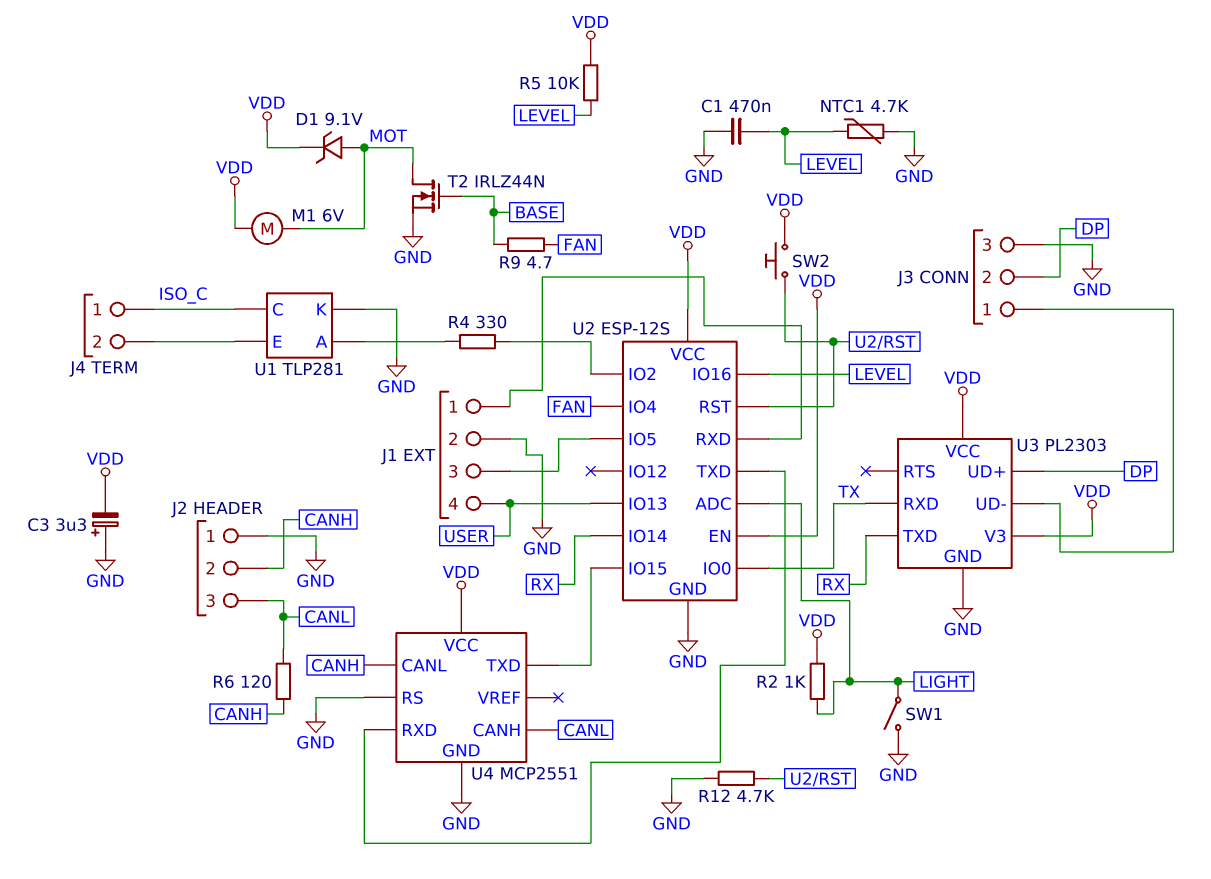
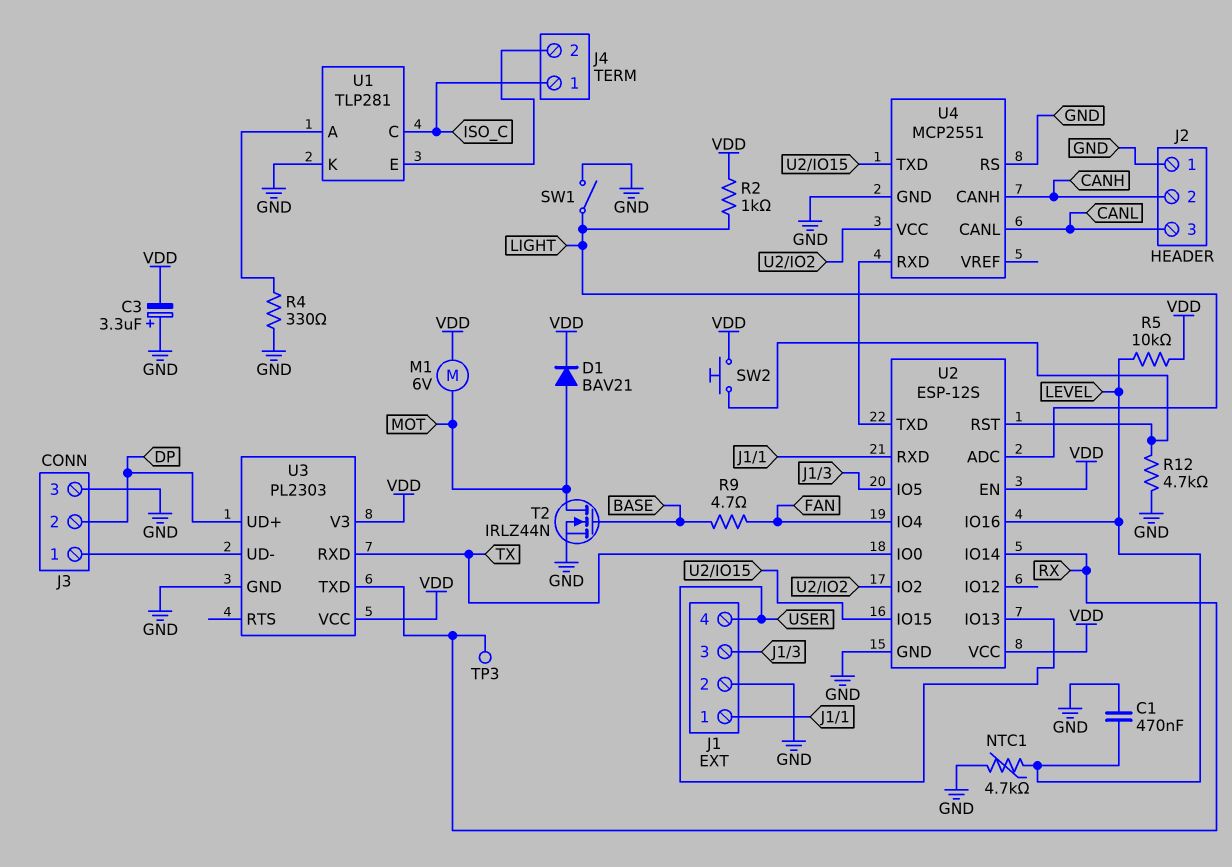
D1: zener 9.1V (A MOT, K VDD) -> diode BAV21 (A MOT, K VDD)
R4: 330 (U1/A, U2/IO2) -> 330 (GND, U1/A)
R6: 120 (CANH, CANL) -> none
TP3: none -> test point (RX)
U4 pin CANH: CANL -> CANH
U4 pin CANL: CANH -> CANL
U4 pin VCC: VDD -> U2/IO2

